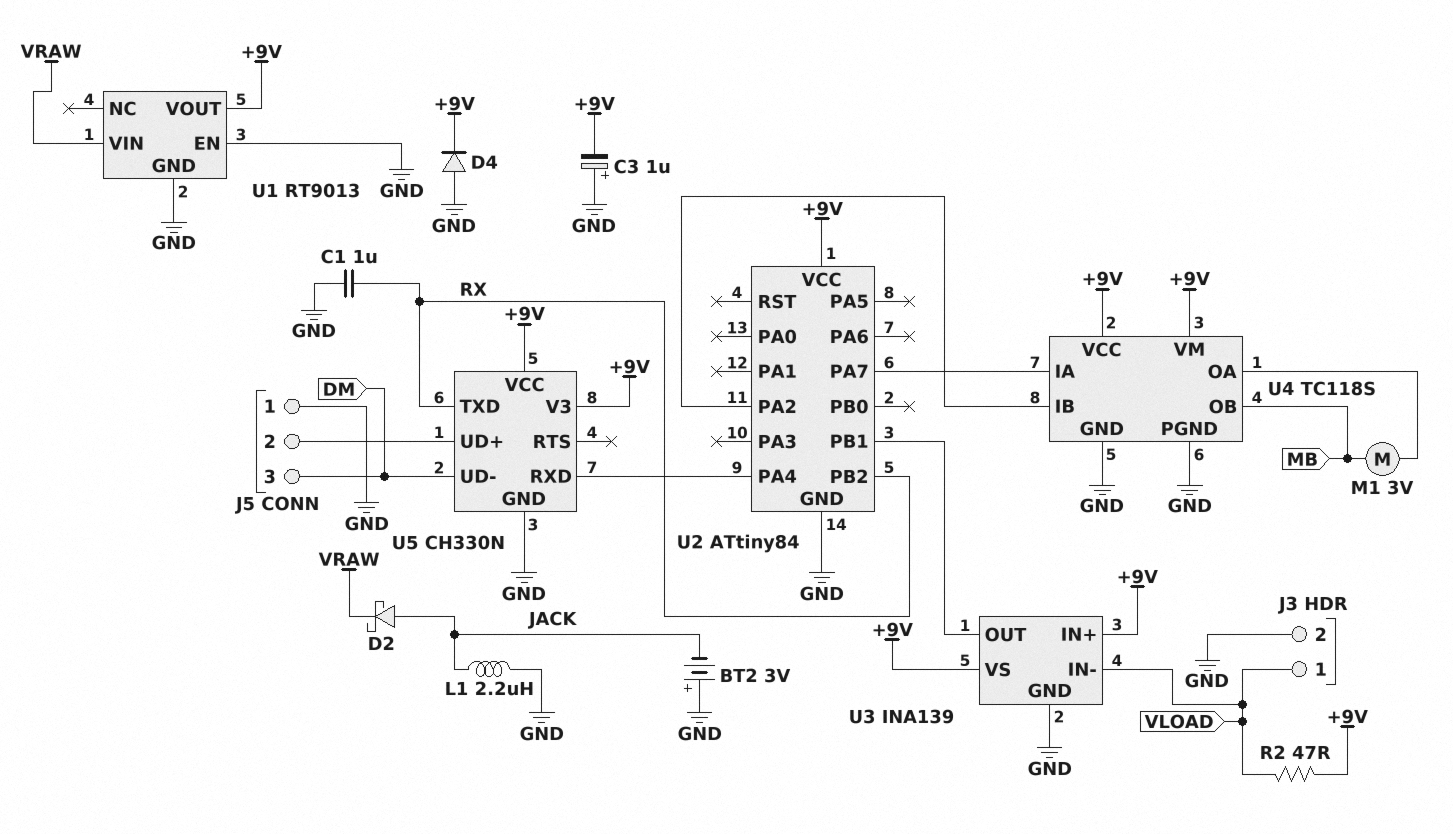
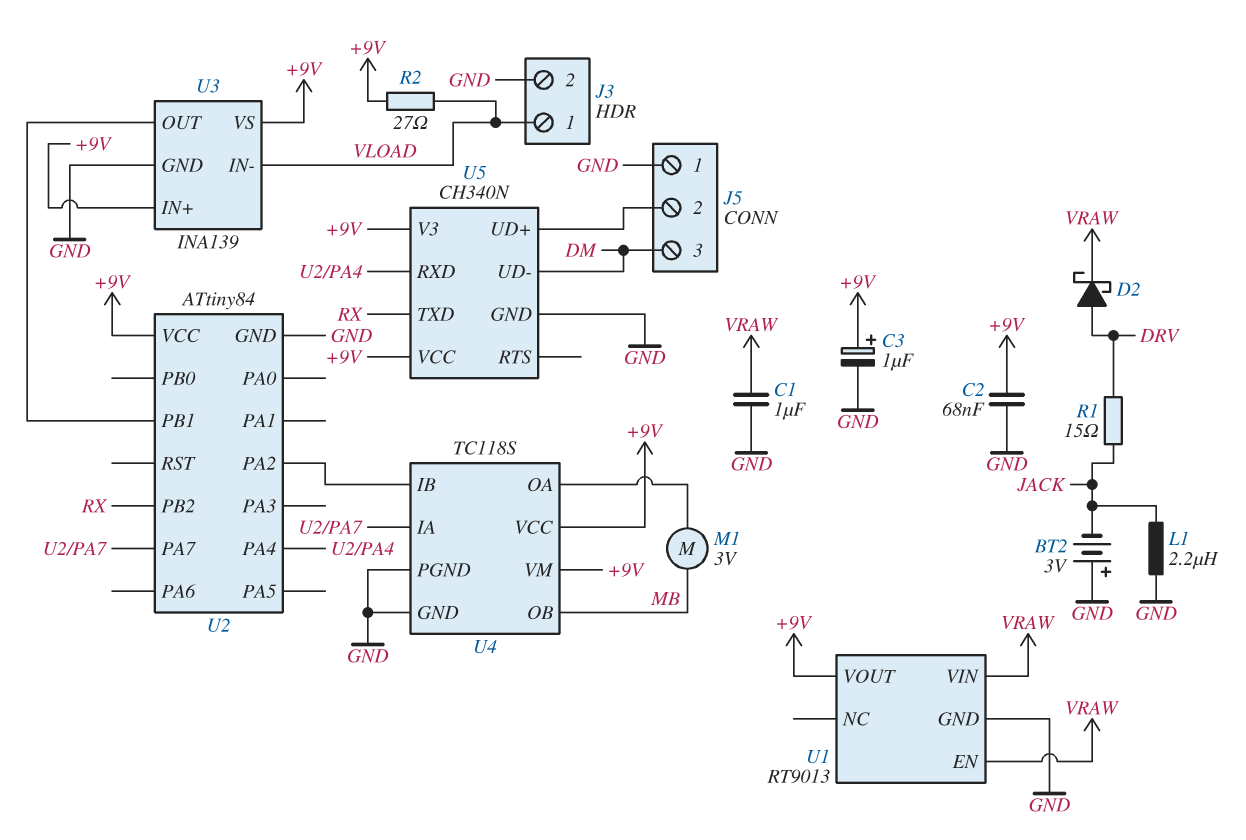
C1: 1uF (GND, RX) -> 1uF (GND, VRAW)
C2: none -> 68nF (+9V, GND)
C3: 1uF (plus GND, minus +9V) -> 1uF (plus +9V, minus GND)
D2: schottky (A JACK, K VRAW) -> schottky (A DRV, K VRAW)
D4: diode (A GND, K +9V) -> none
R1: none -> 15 (DRV, JACK)
R2: 47 (+9V, VLOAD) -> 27 (+9V, VLOAD)
U1 pin EN: GND -> VRAW
U5: CH330N -> CH340N

